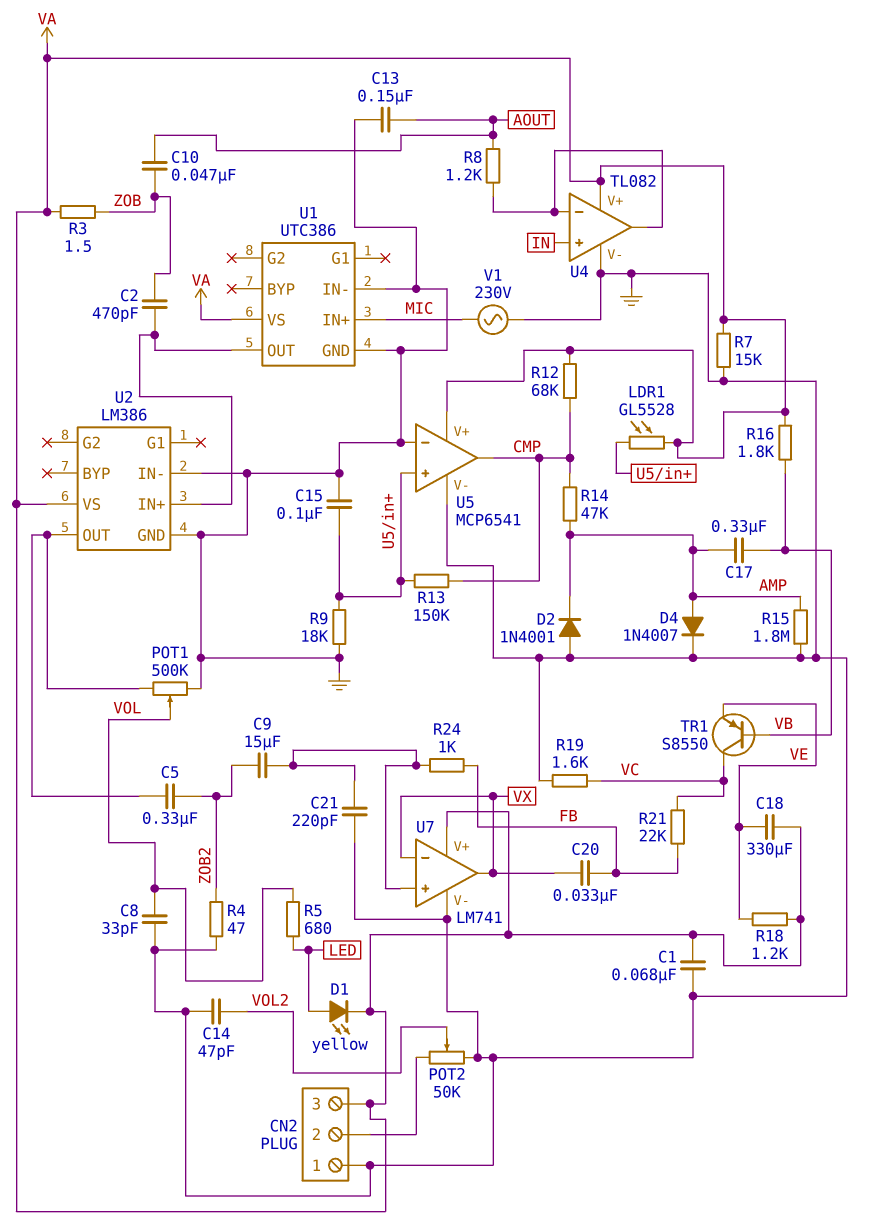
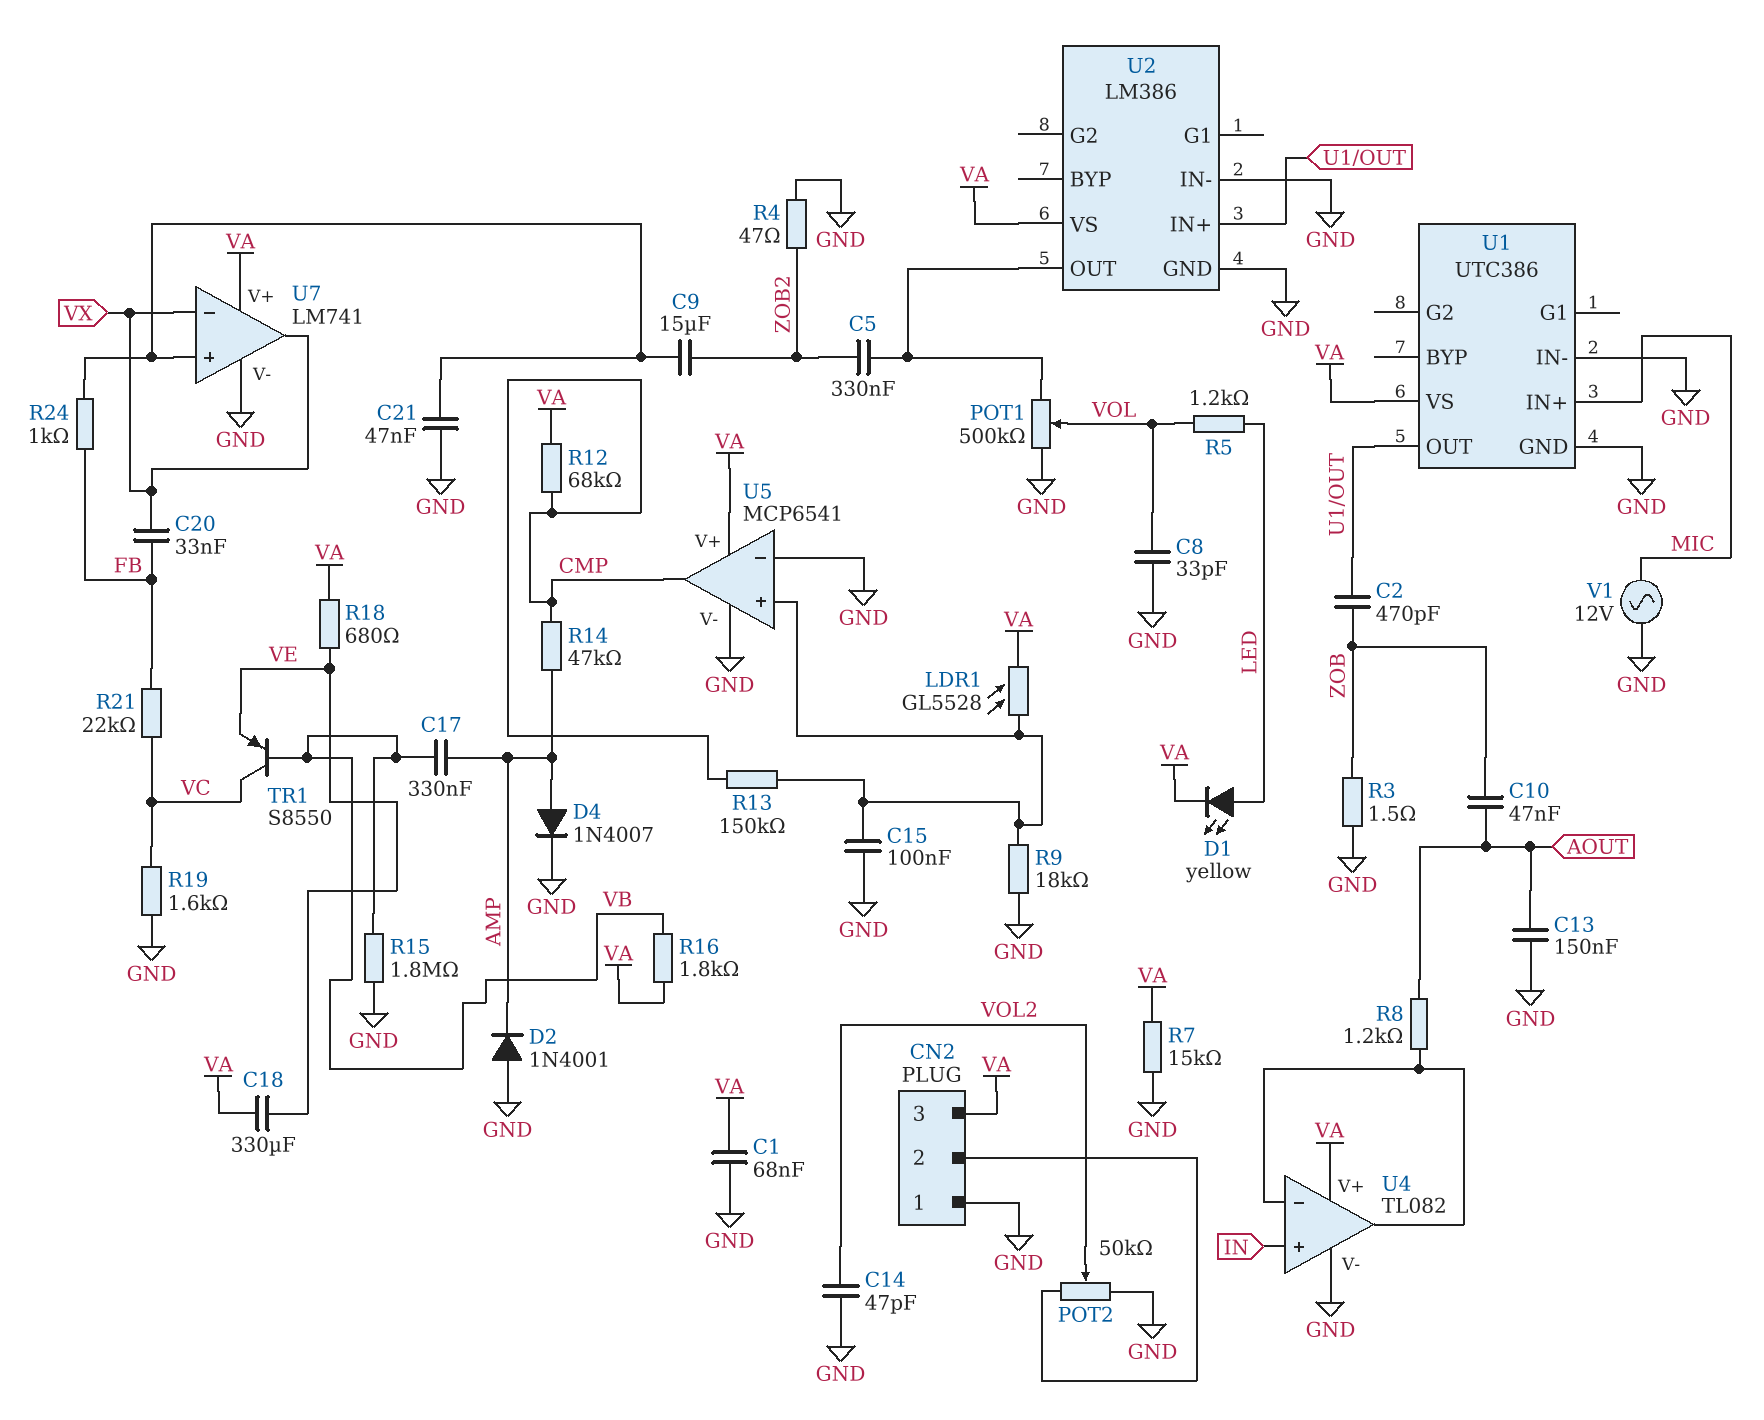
C21: 220pF (GND, U7/in+) -> 47nF (GND, U7/in+)
R3: 1.5 (VA, ZOB) -> 1.5 (GND, ZOB)
R5: 680 (LED, VOL) -> 1.2k (LED, VOL)
R15: 1.8M (AMP, GND) -> 1.8M (GND, VB)
R18: 1.2k (VA, VE) -> 680 (VA, VE)
V1: AC 230V (GND, MIC) -> AC 12V (GND, MIC)

